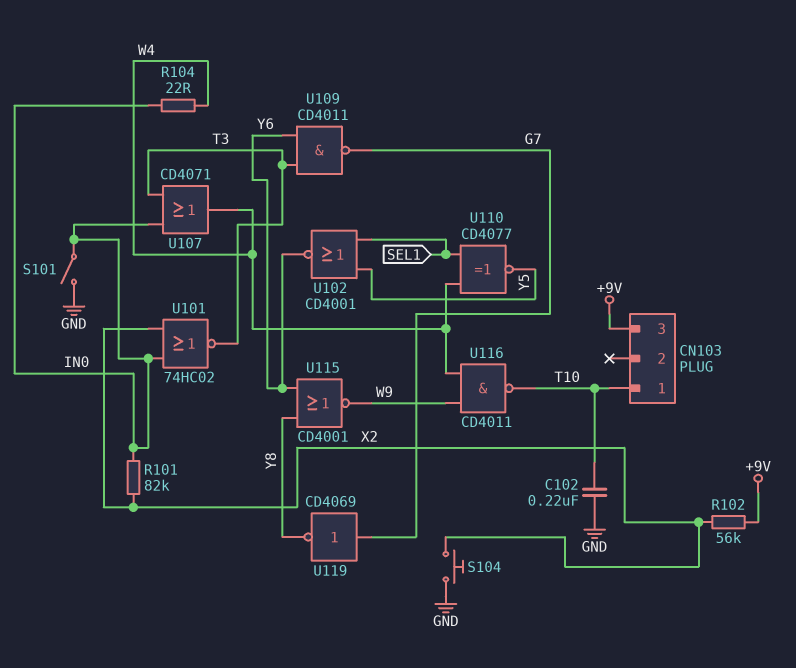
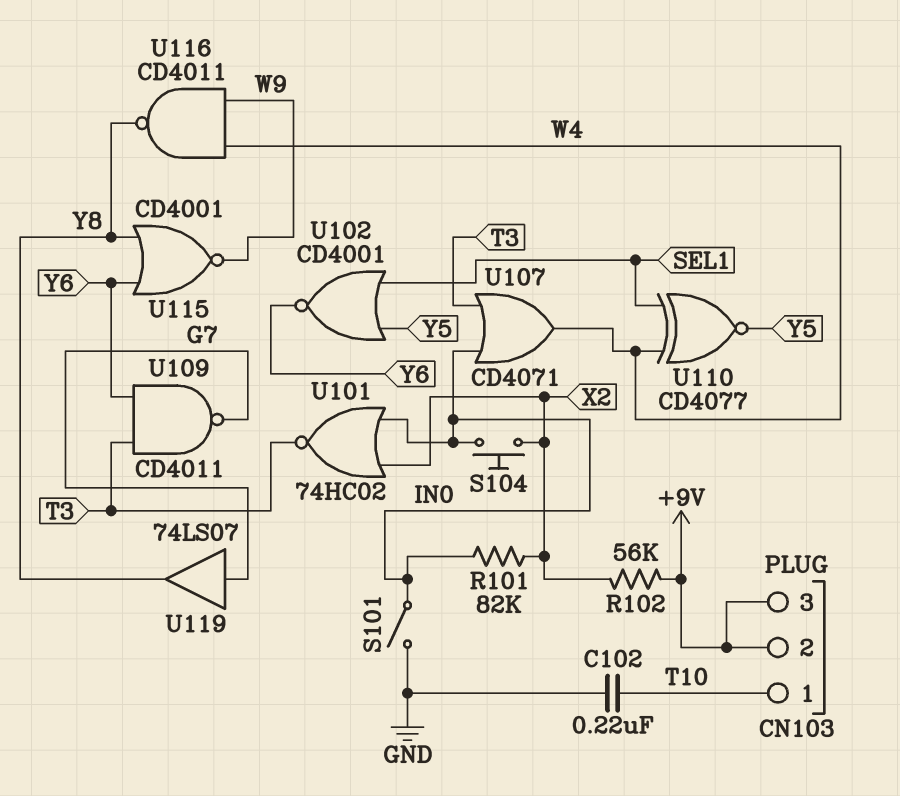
CN103 pin 2: none -> +9V
R104: 22 (IN0, W4) -> none
S104: button (GND, X2) -> button (IN0, X2)
U116: NAND CD4011 (in W4, in W9, out T10) -> NAND CD4011 (in W4, in W9, out Y8)
U119: NOT CD4069 (in G7, out Y8) -> buffer 74LS07 (in G7, out Y8)

